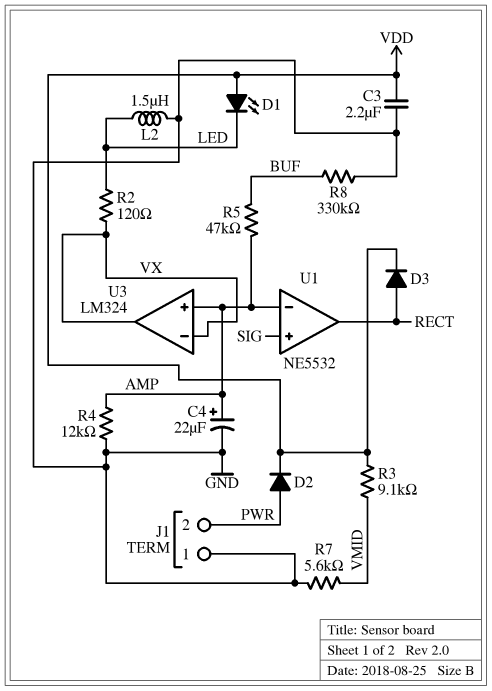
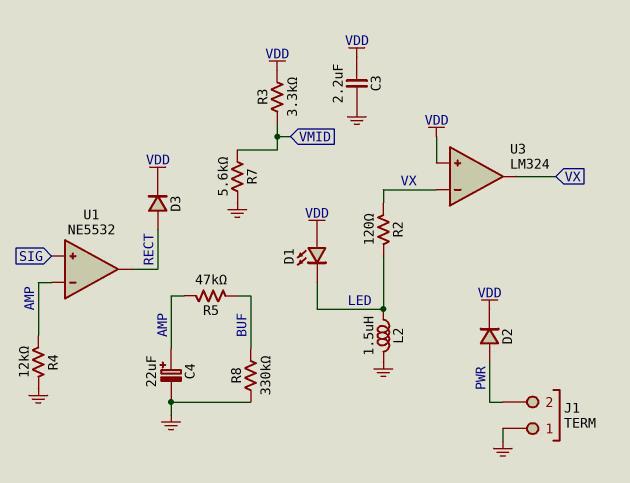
R3: 9.1k (VDD, VMID) -> 3.3k (VDD, VMID)
U3 pin in+: AMP -> VDD

